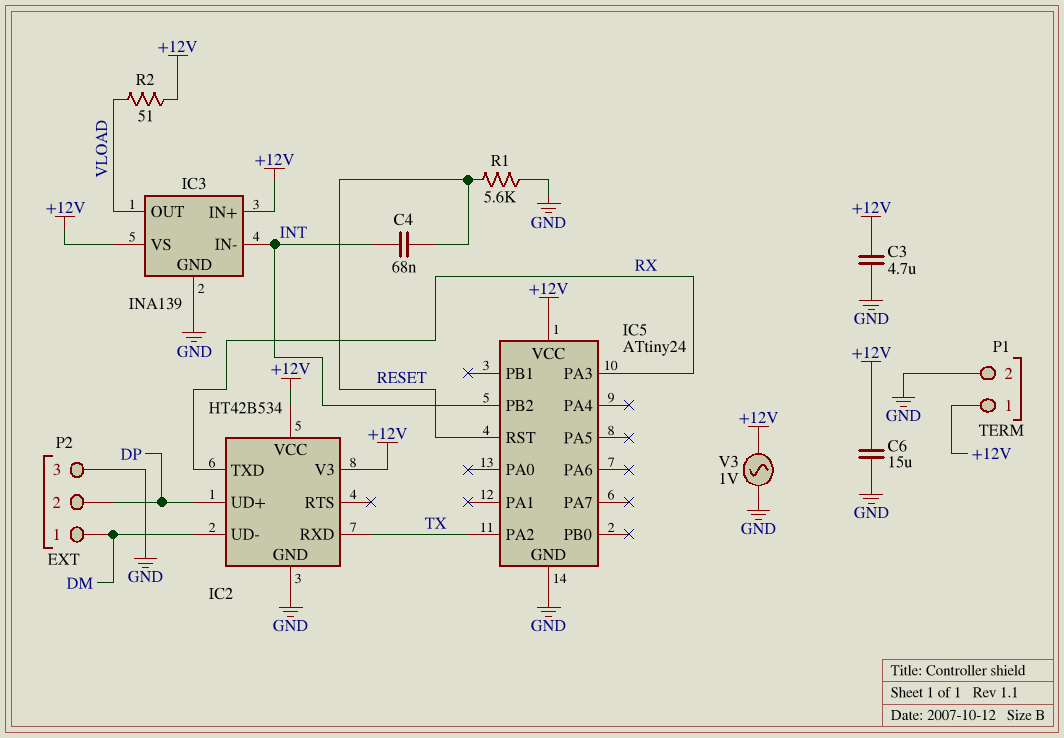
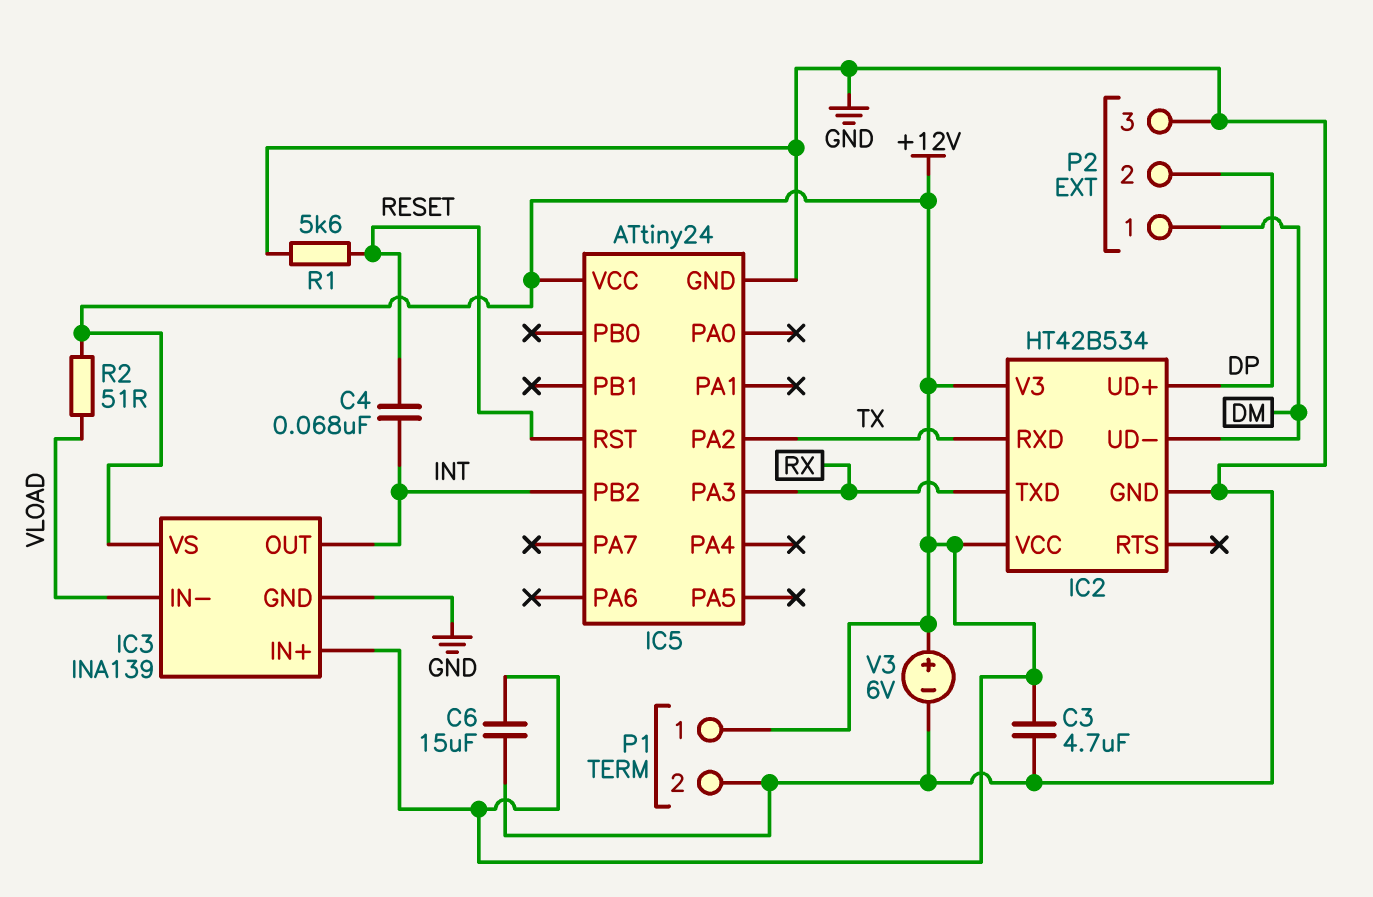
IC3 pin IN-: INT -> VLOAD
IC3 pin OUT: VLOAD -> INT
V3: AC 1V (+12V, GND) -> 6V (plus +12V, minus GND)

